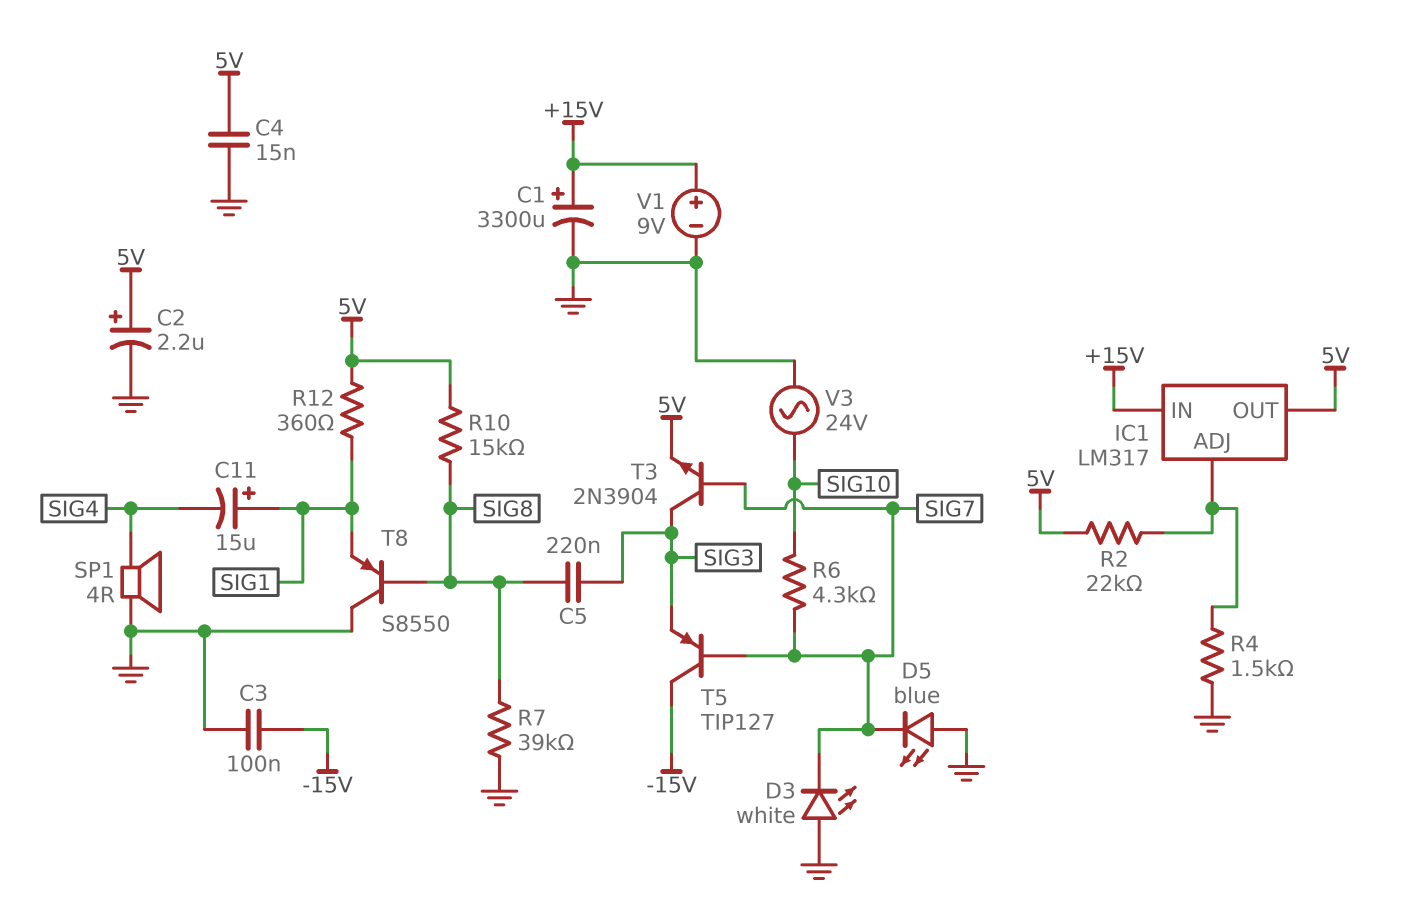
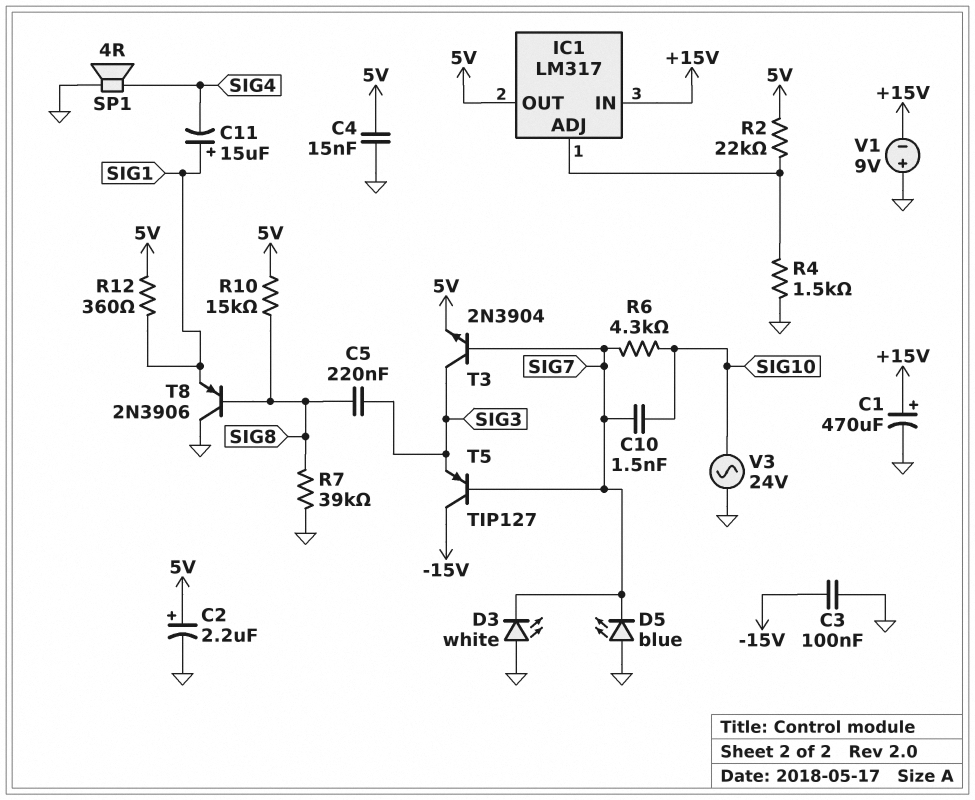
C1: 3300uF (plus +15V, minus GND) -> 470uF (plus +15V, minus GND)
C10: none -> 1.5nF (SIG7, SIG10)
T8: PNP S8550 (B SIG8, C GND, E SIG1) -> PNP 2N3906 (B SIG8, C GND, E SIG1)
V1: 9V (plus +15V, minus GND) -> 9V (plus GND, minus +15V)

